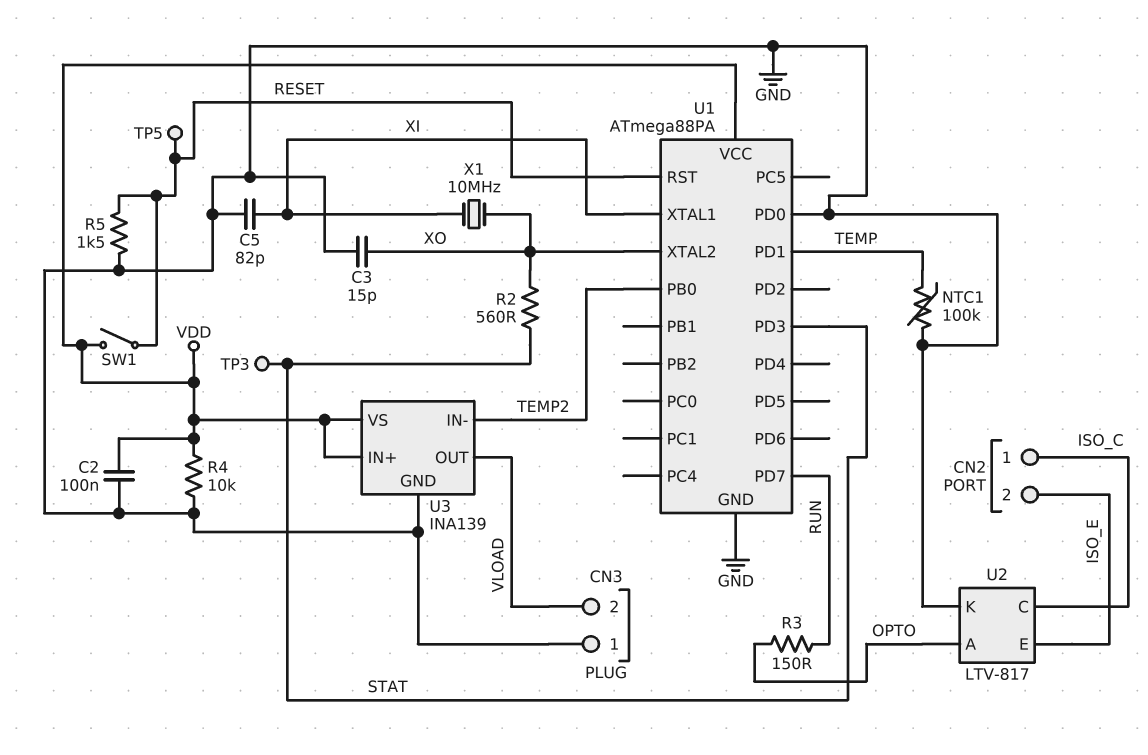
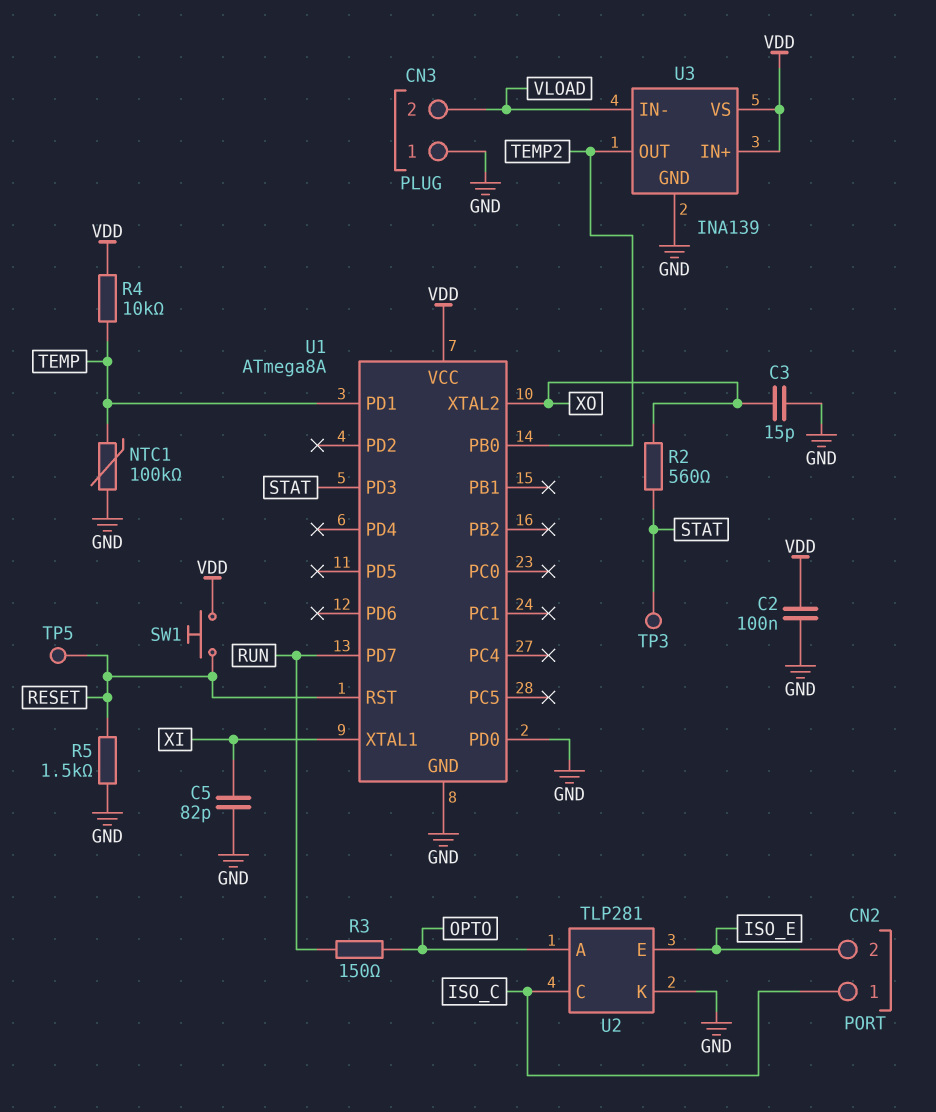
R4: 10k (GND, VDD) -> 10k (TEMP, VDD)
SW1: switch (RESET, VDD) -> button (RESET, VDD)
U1: ATmega88PA -> ATmega8A
U2: LTV-817 -> TLP281
U3 pin IN-: TEMP2 -> VLOAD
U3 pin OUT: VLOAD -> TEMP2
X1: 10MHz (XI, XO) -> none

